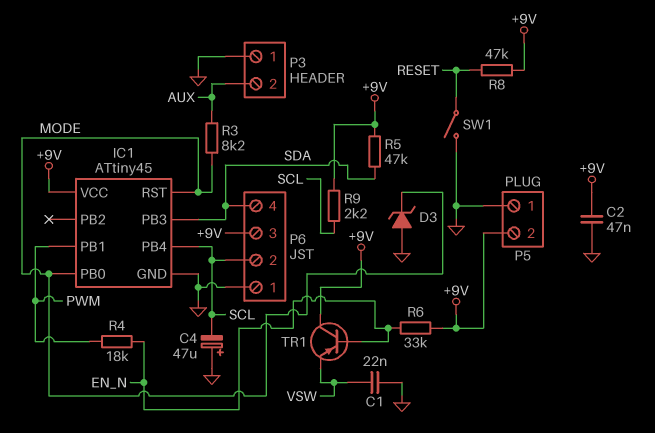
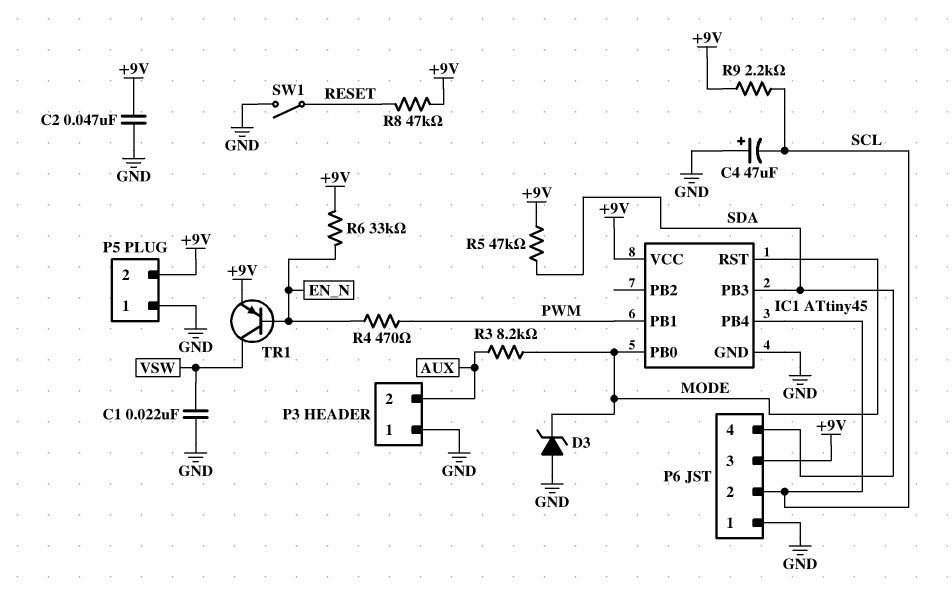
R4: 18k (EN_N, PWM) -> 470 (EN_N, PWM)
TR1: PNP (B EN_N, C +9V, E VSW) -> PNP (B EN_N, C VSW, E +9V)

